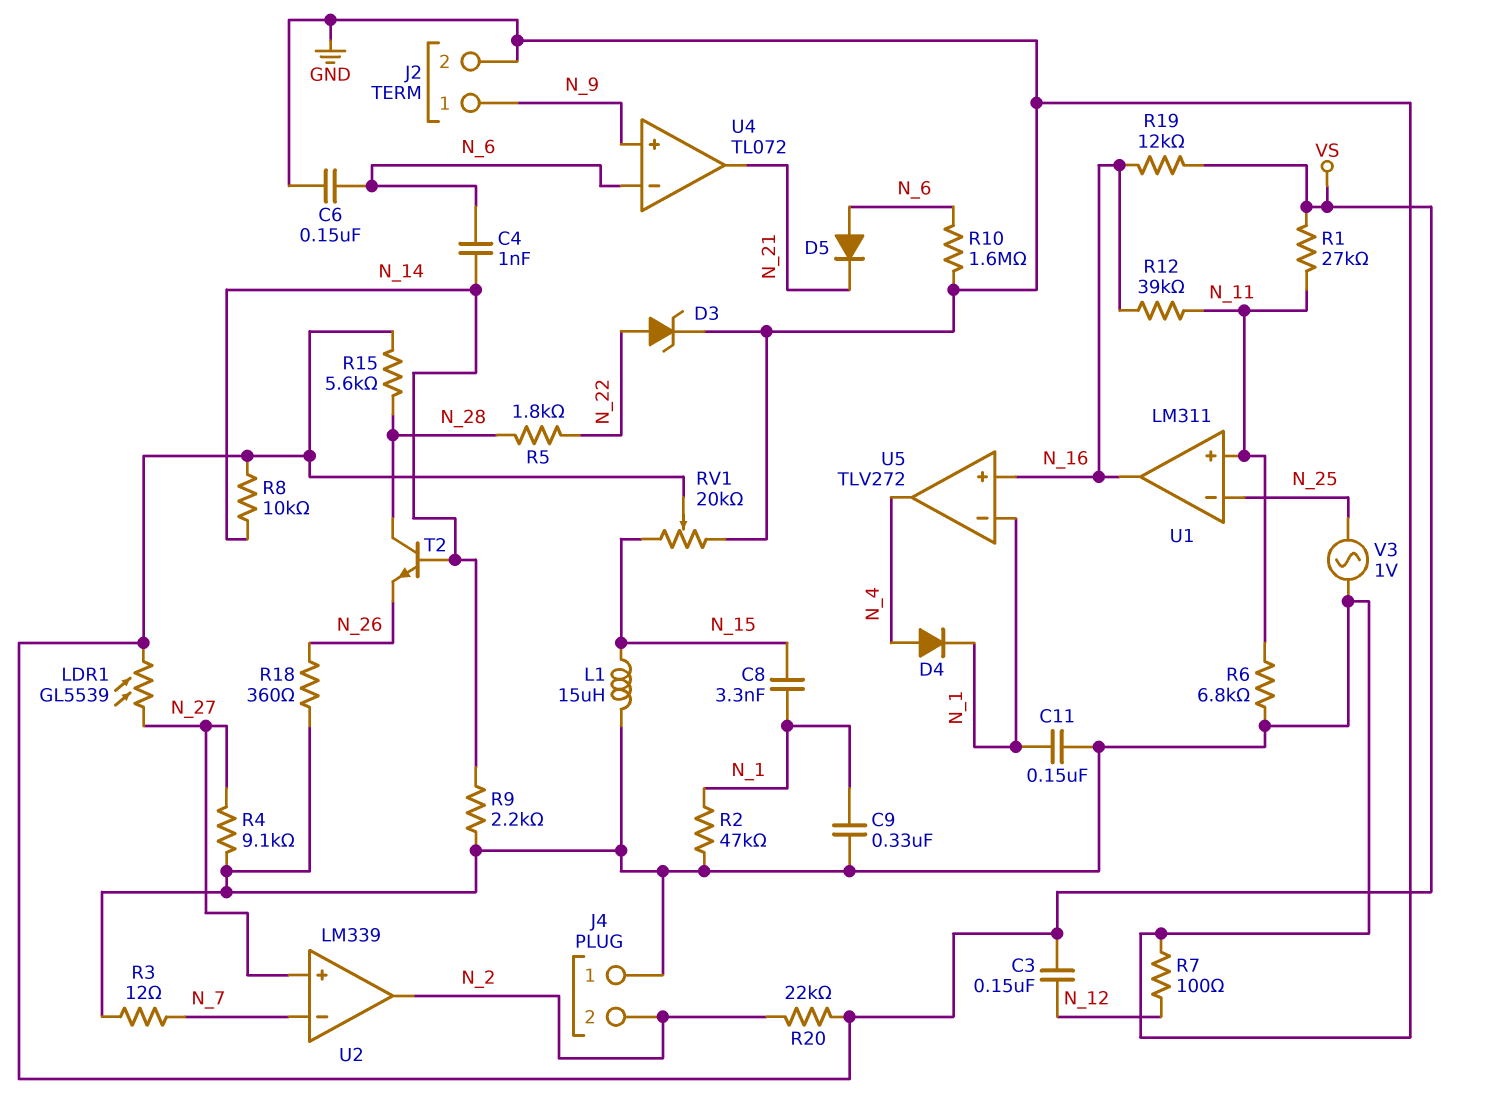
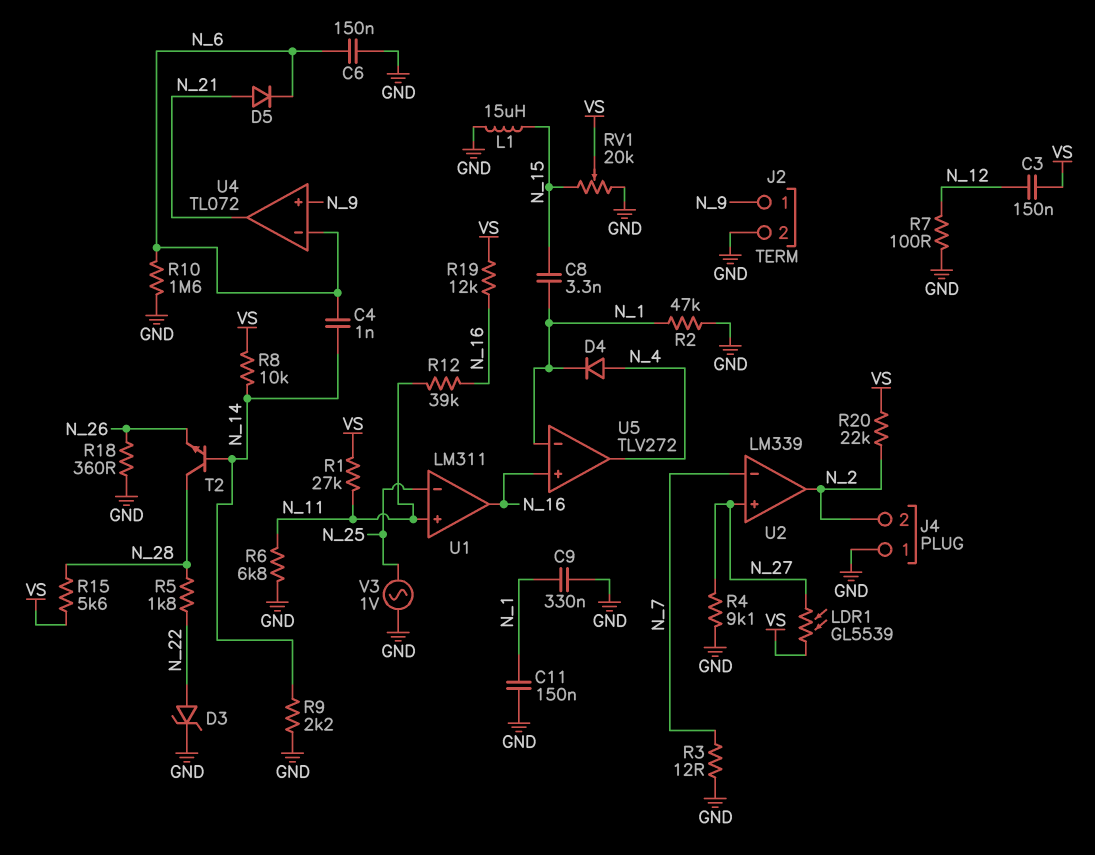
D5: diode (A N_6, K N_21) -> diode (A N_21, K N_6)

